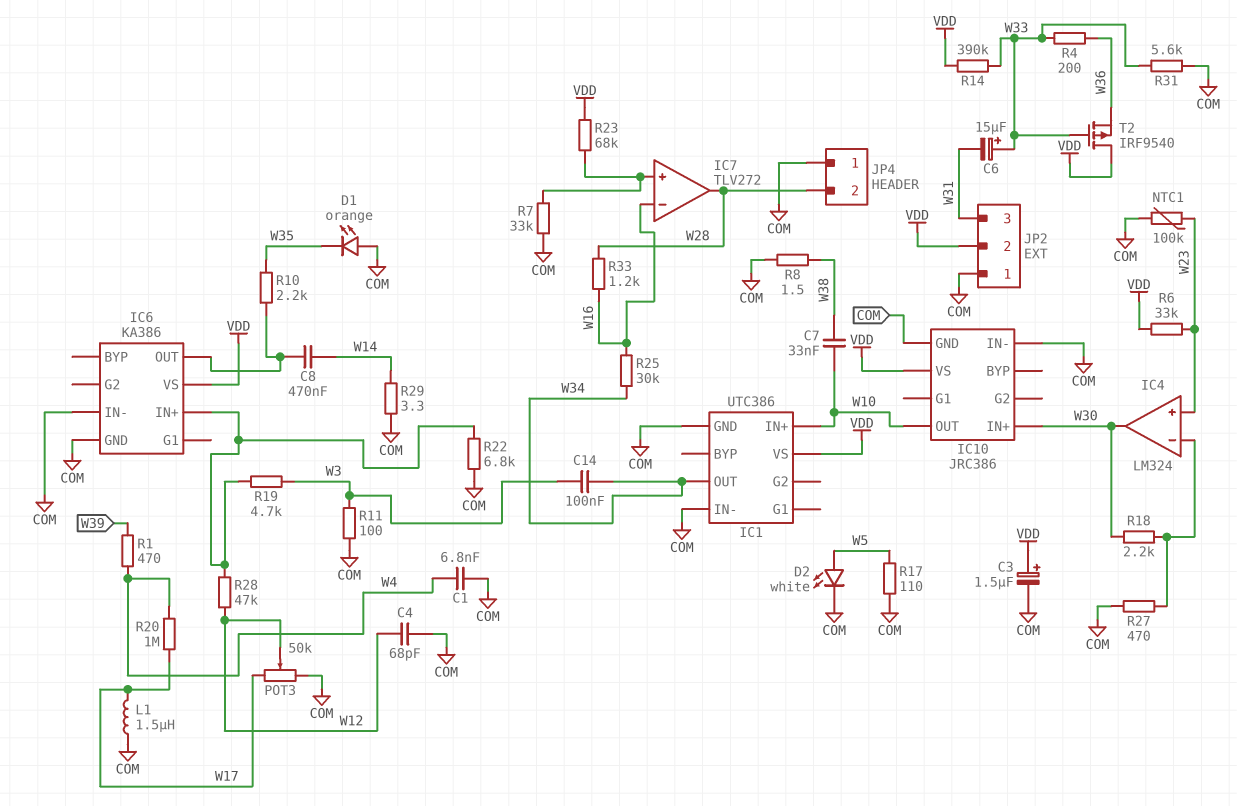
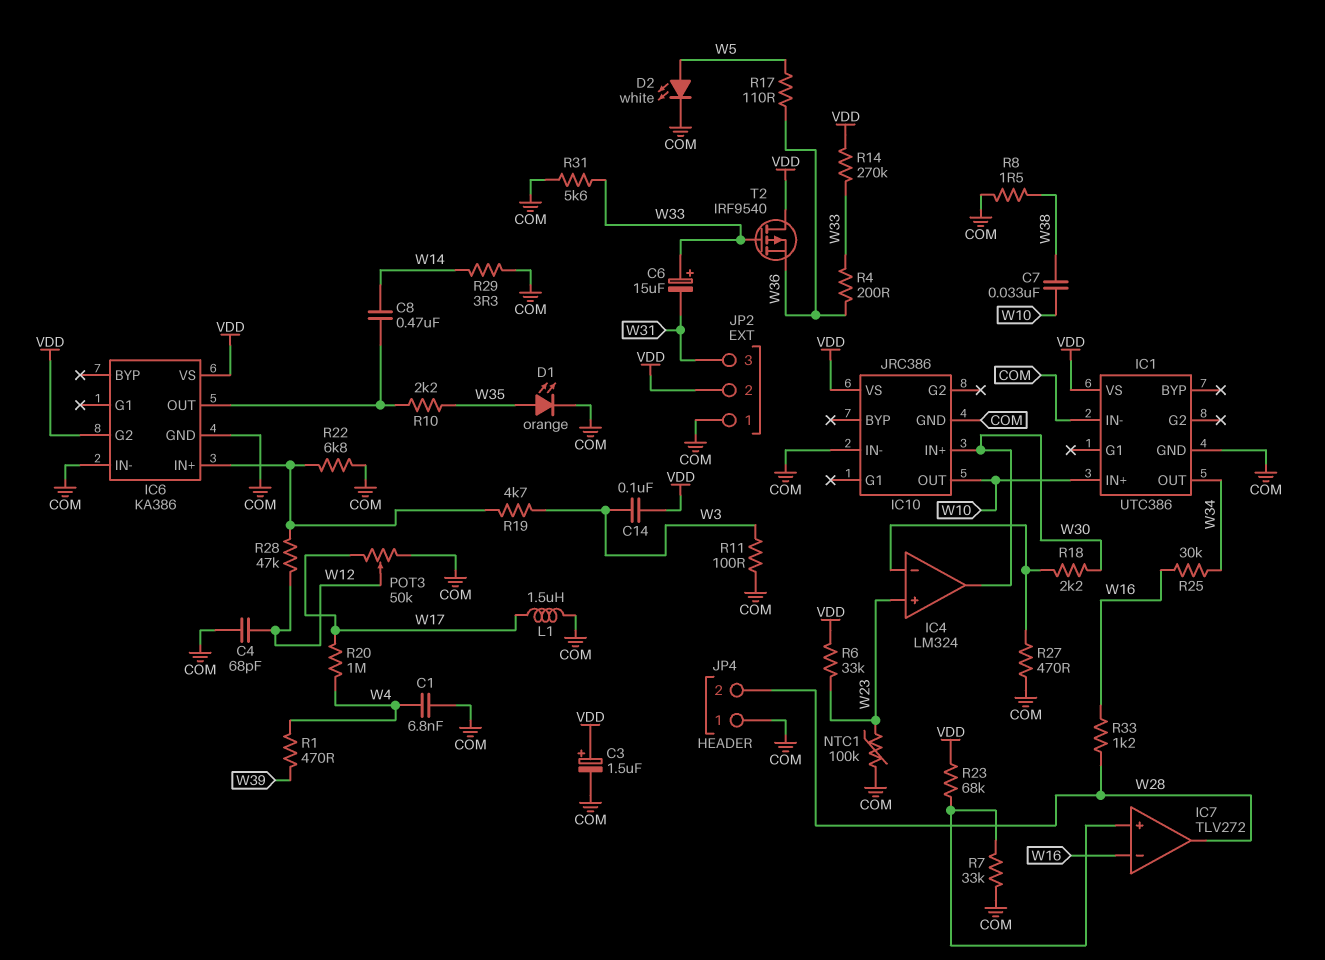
C14: 100nF (W3, W34) -> 100nF (VDD, W3)
D1: LED orange (A COM, K W35) -> LED orange (A W35, K COM)
IC6 pin G2: none -> VDD
R14: 390k (VDD, W33) -> 270k (VDD, W33)
R17: 110 (COM, W5) -> 110 (W5, W36)

